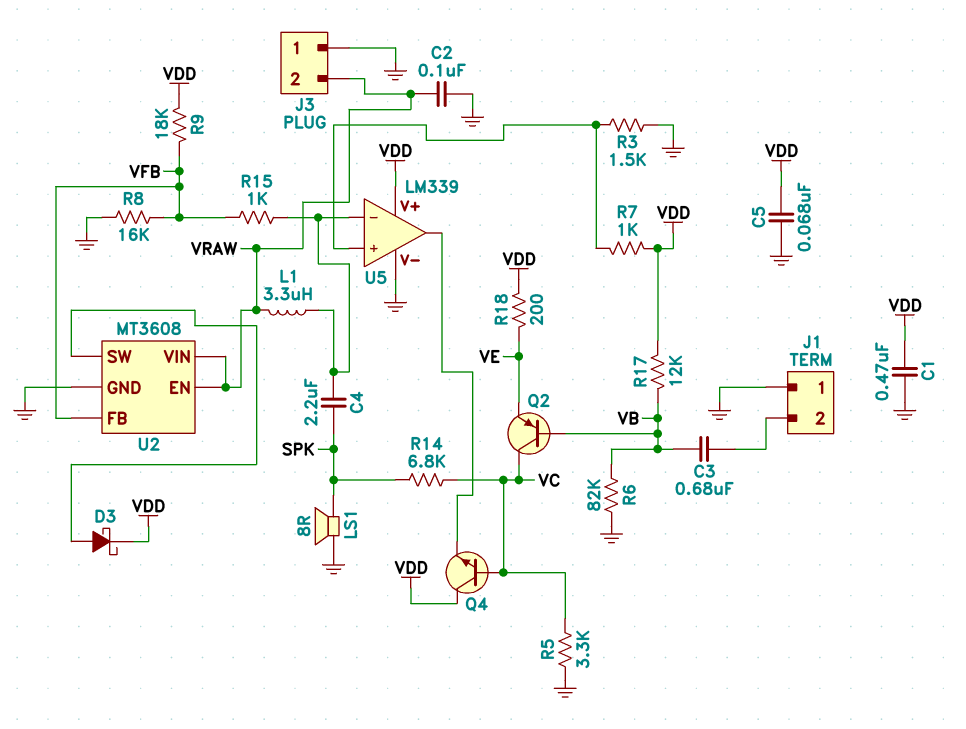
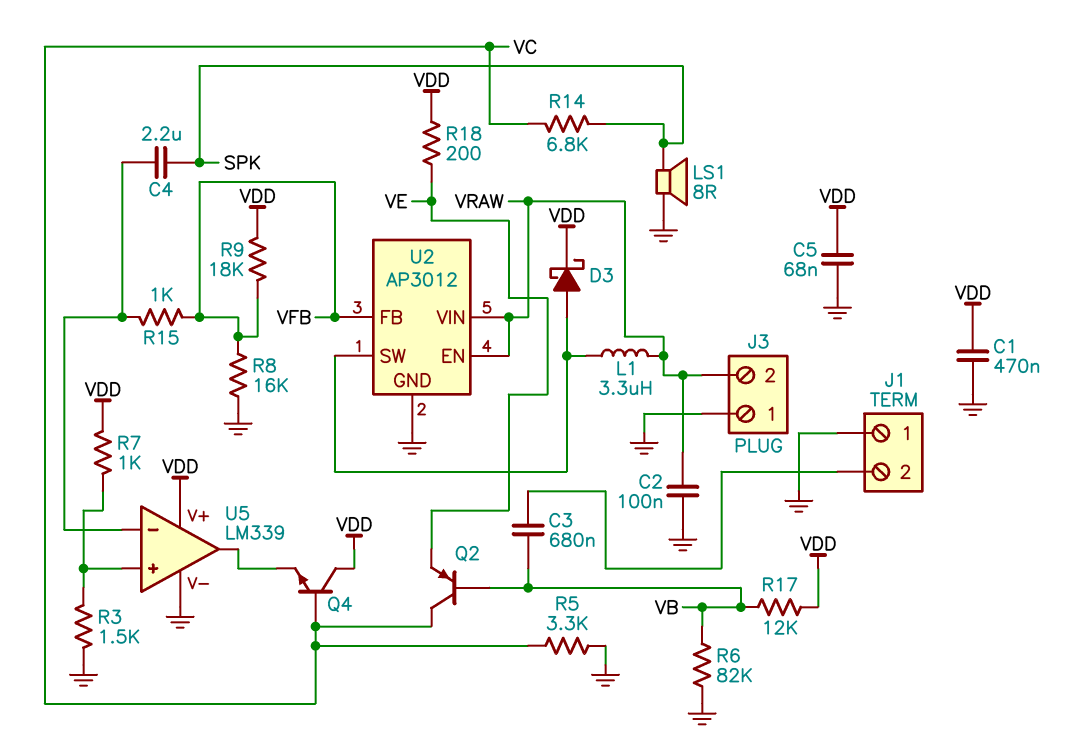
L1: 3.3uH (U5/in-, VRAW) -> 3.3uH (U2/SW, VRAW)
U2: MT3608 -> AP3012

